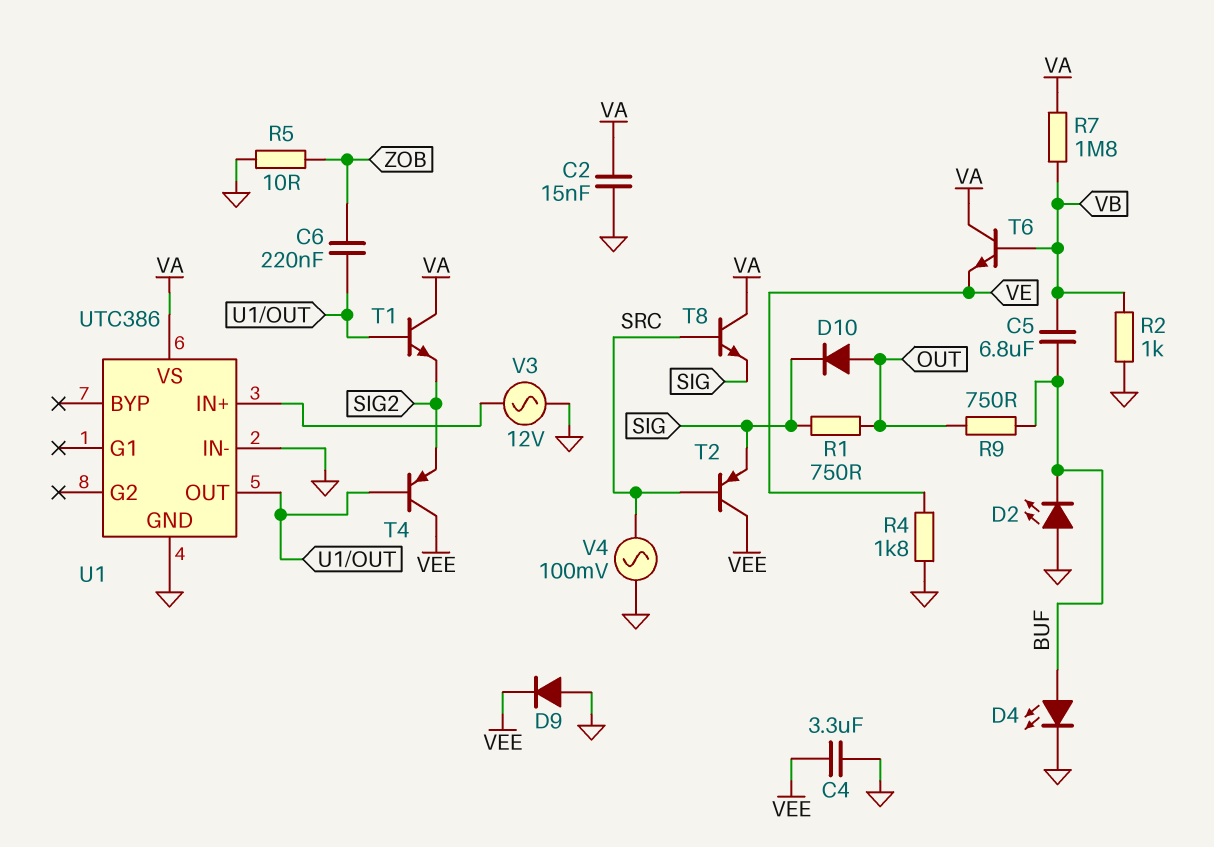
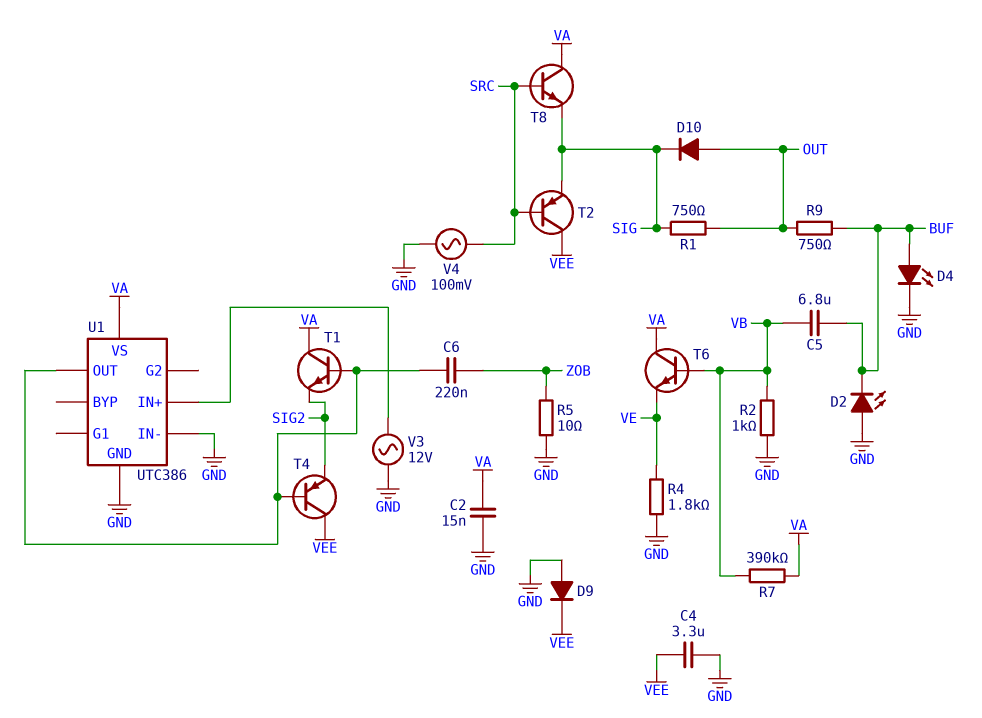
R7: 1.8M (VA, VB) -> 390k (VA, VB)

